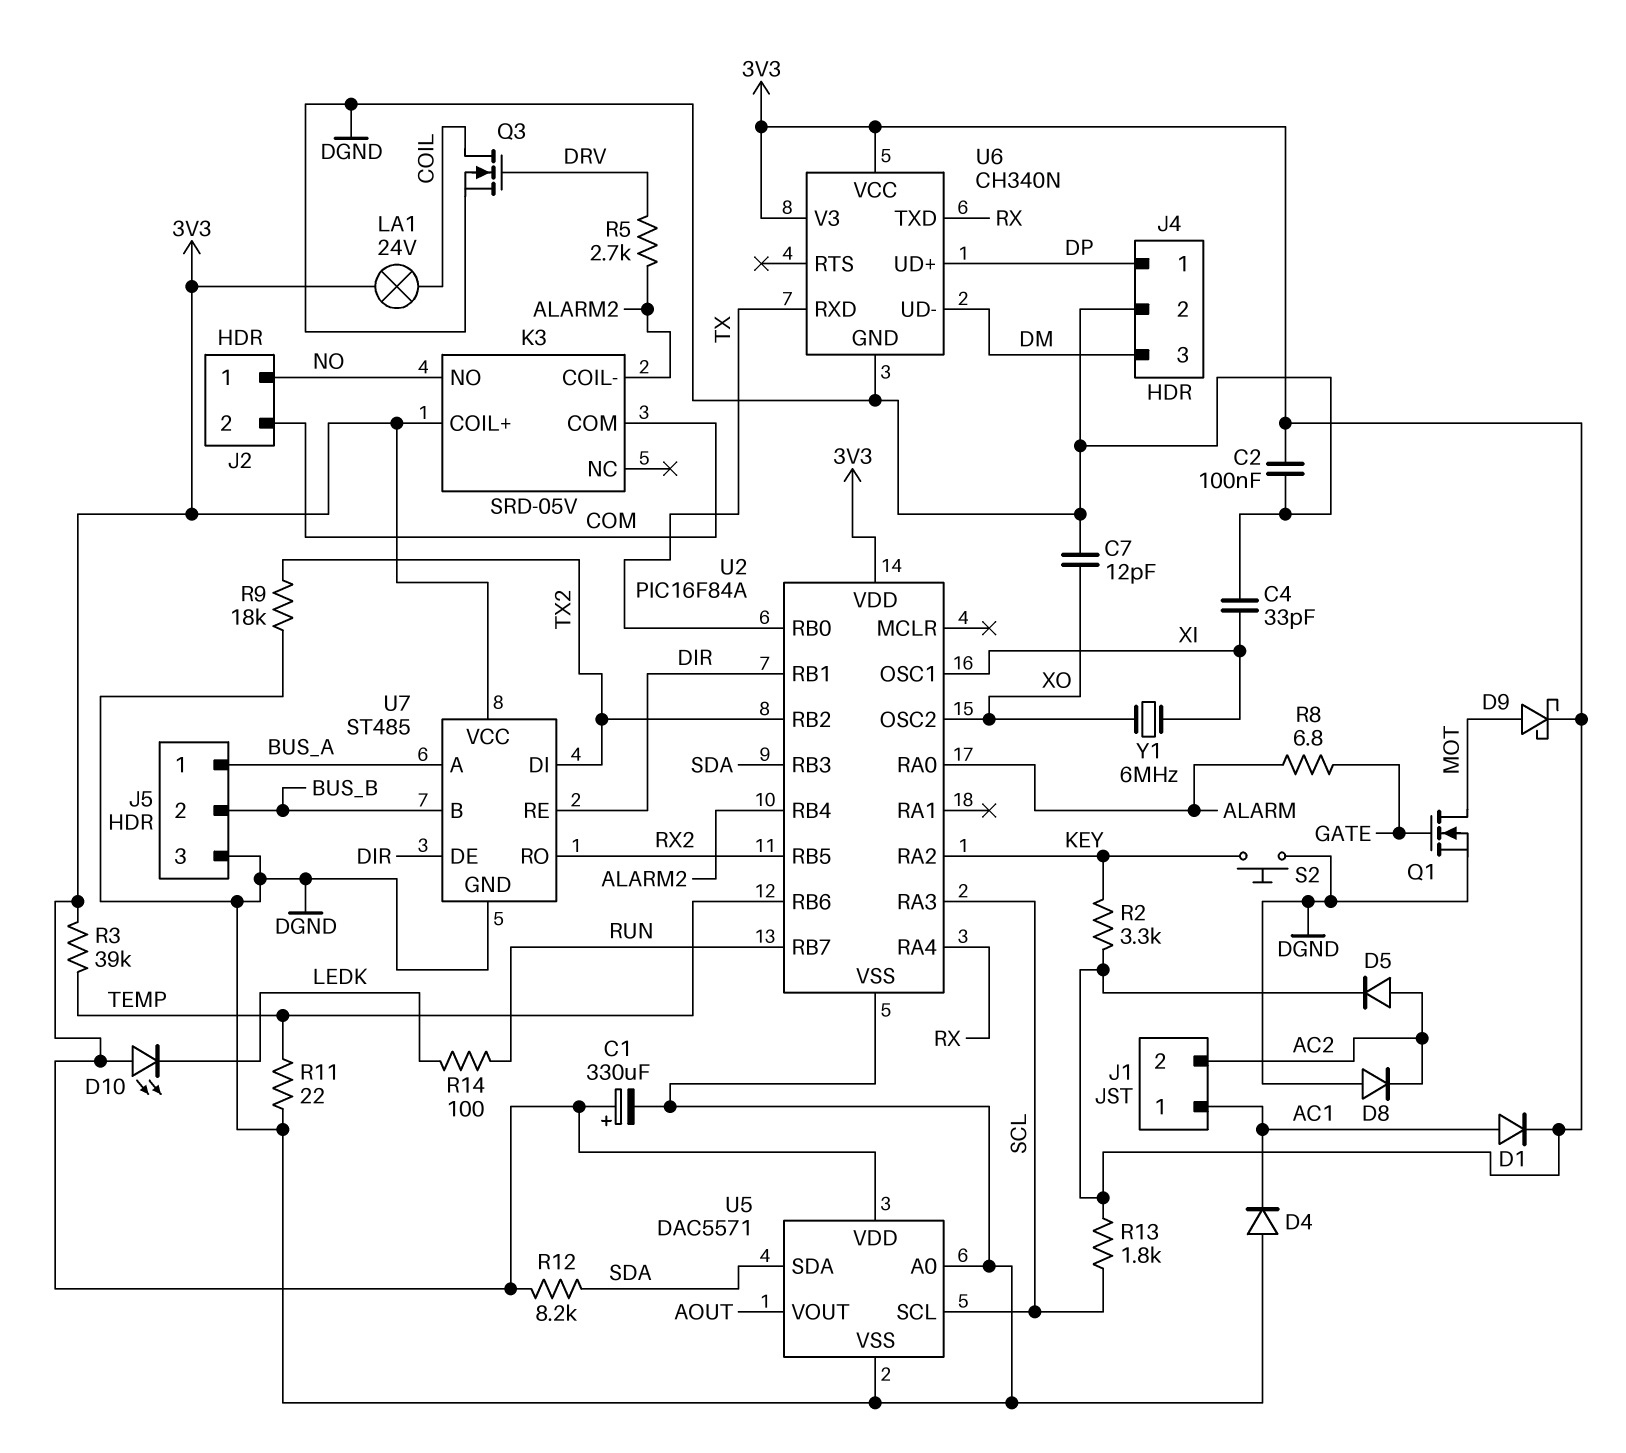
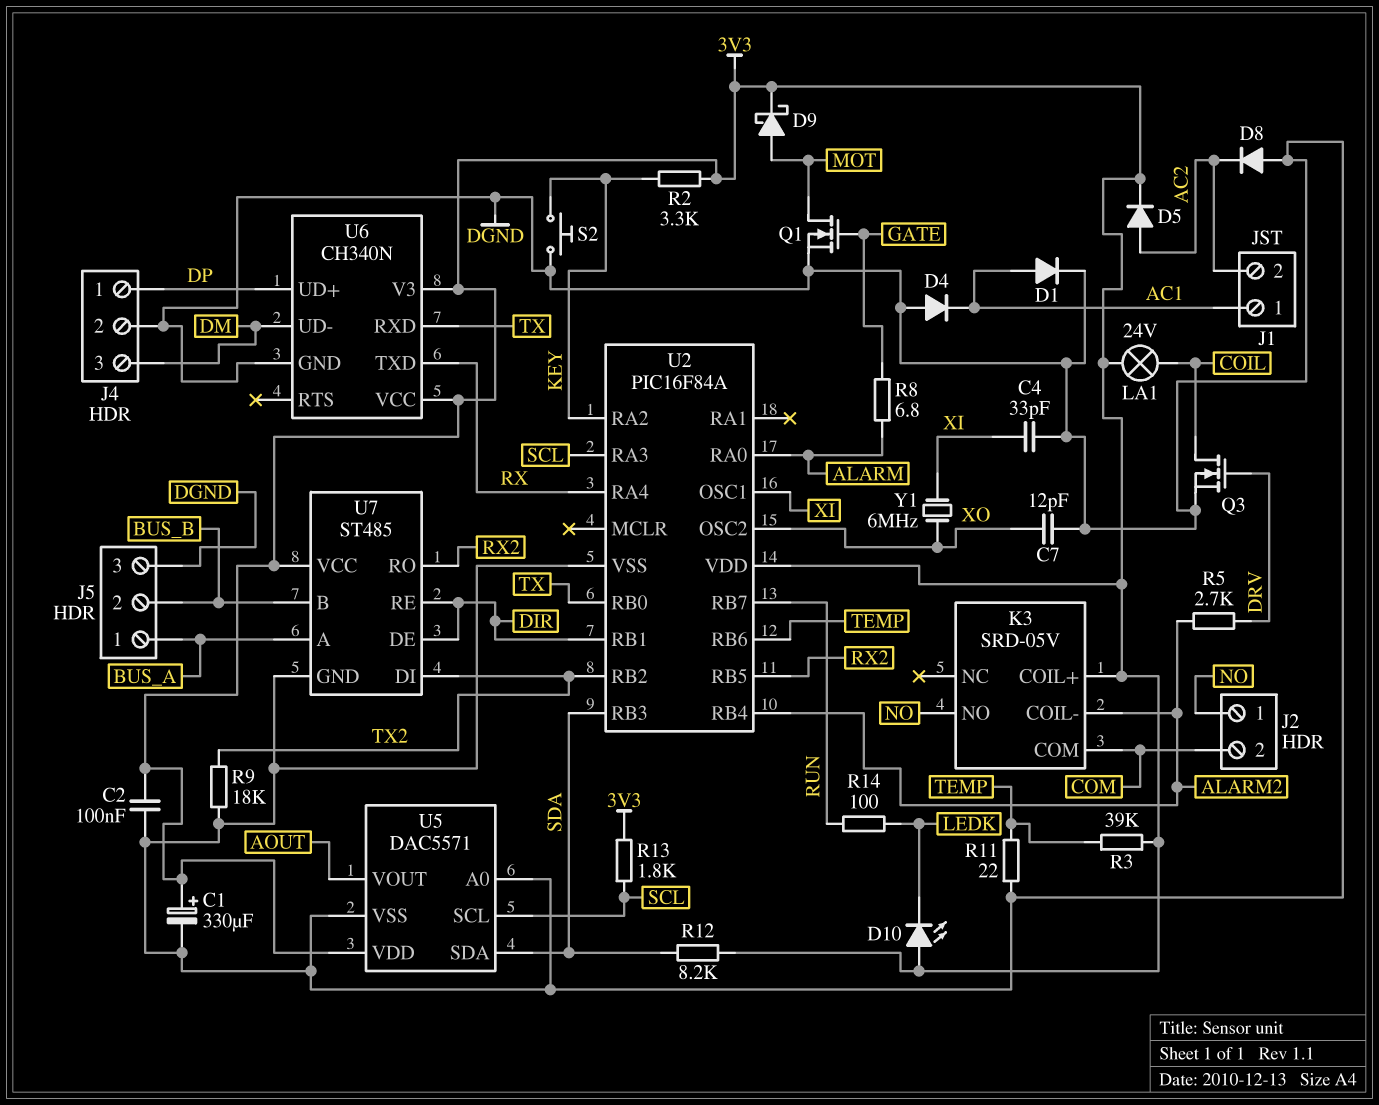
D1: diode (A AC1, K 3V3) -> diode (A AC1, K DGND)

